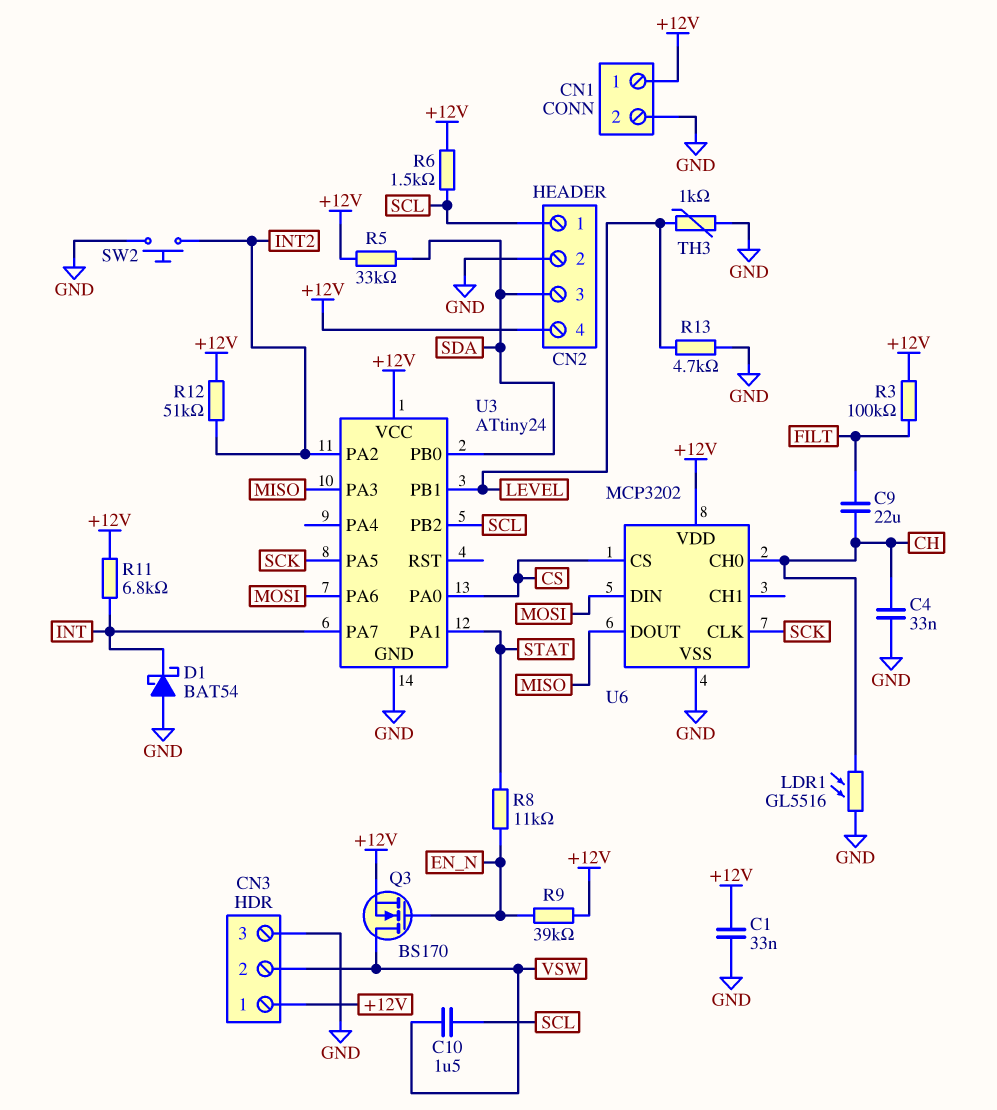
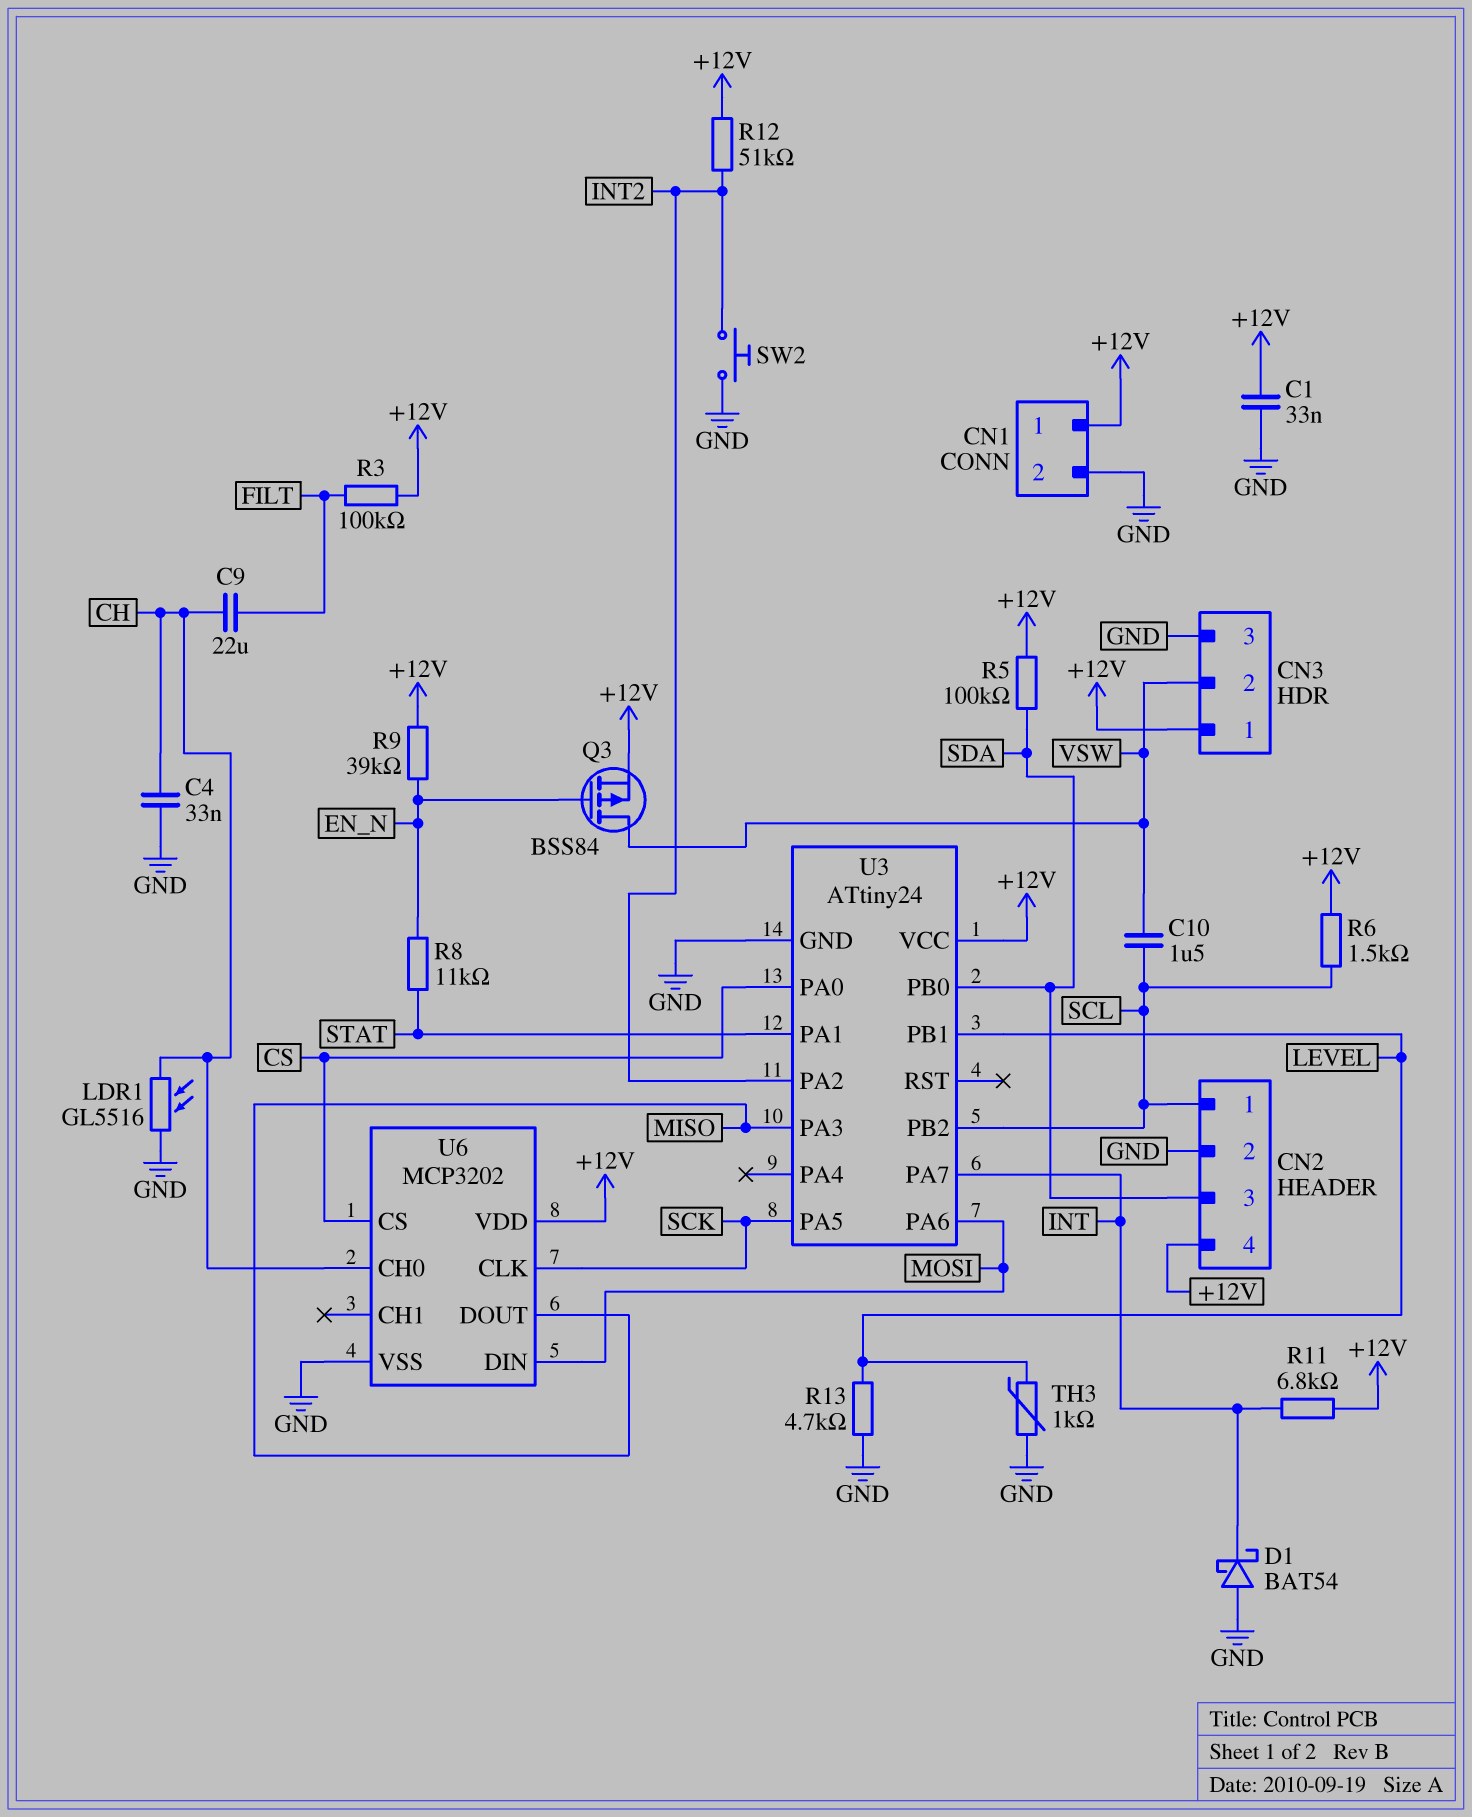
Q3: NMOS BS170 (G EN_N, D VSW, S +12V) -> PMOS BSS84 (G EN_N, D VSW, S +12V)
R5: 33k (+12V, SDA) -> 100k (+12V, SDA)

